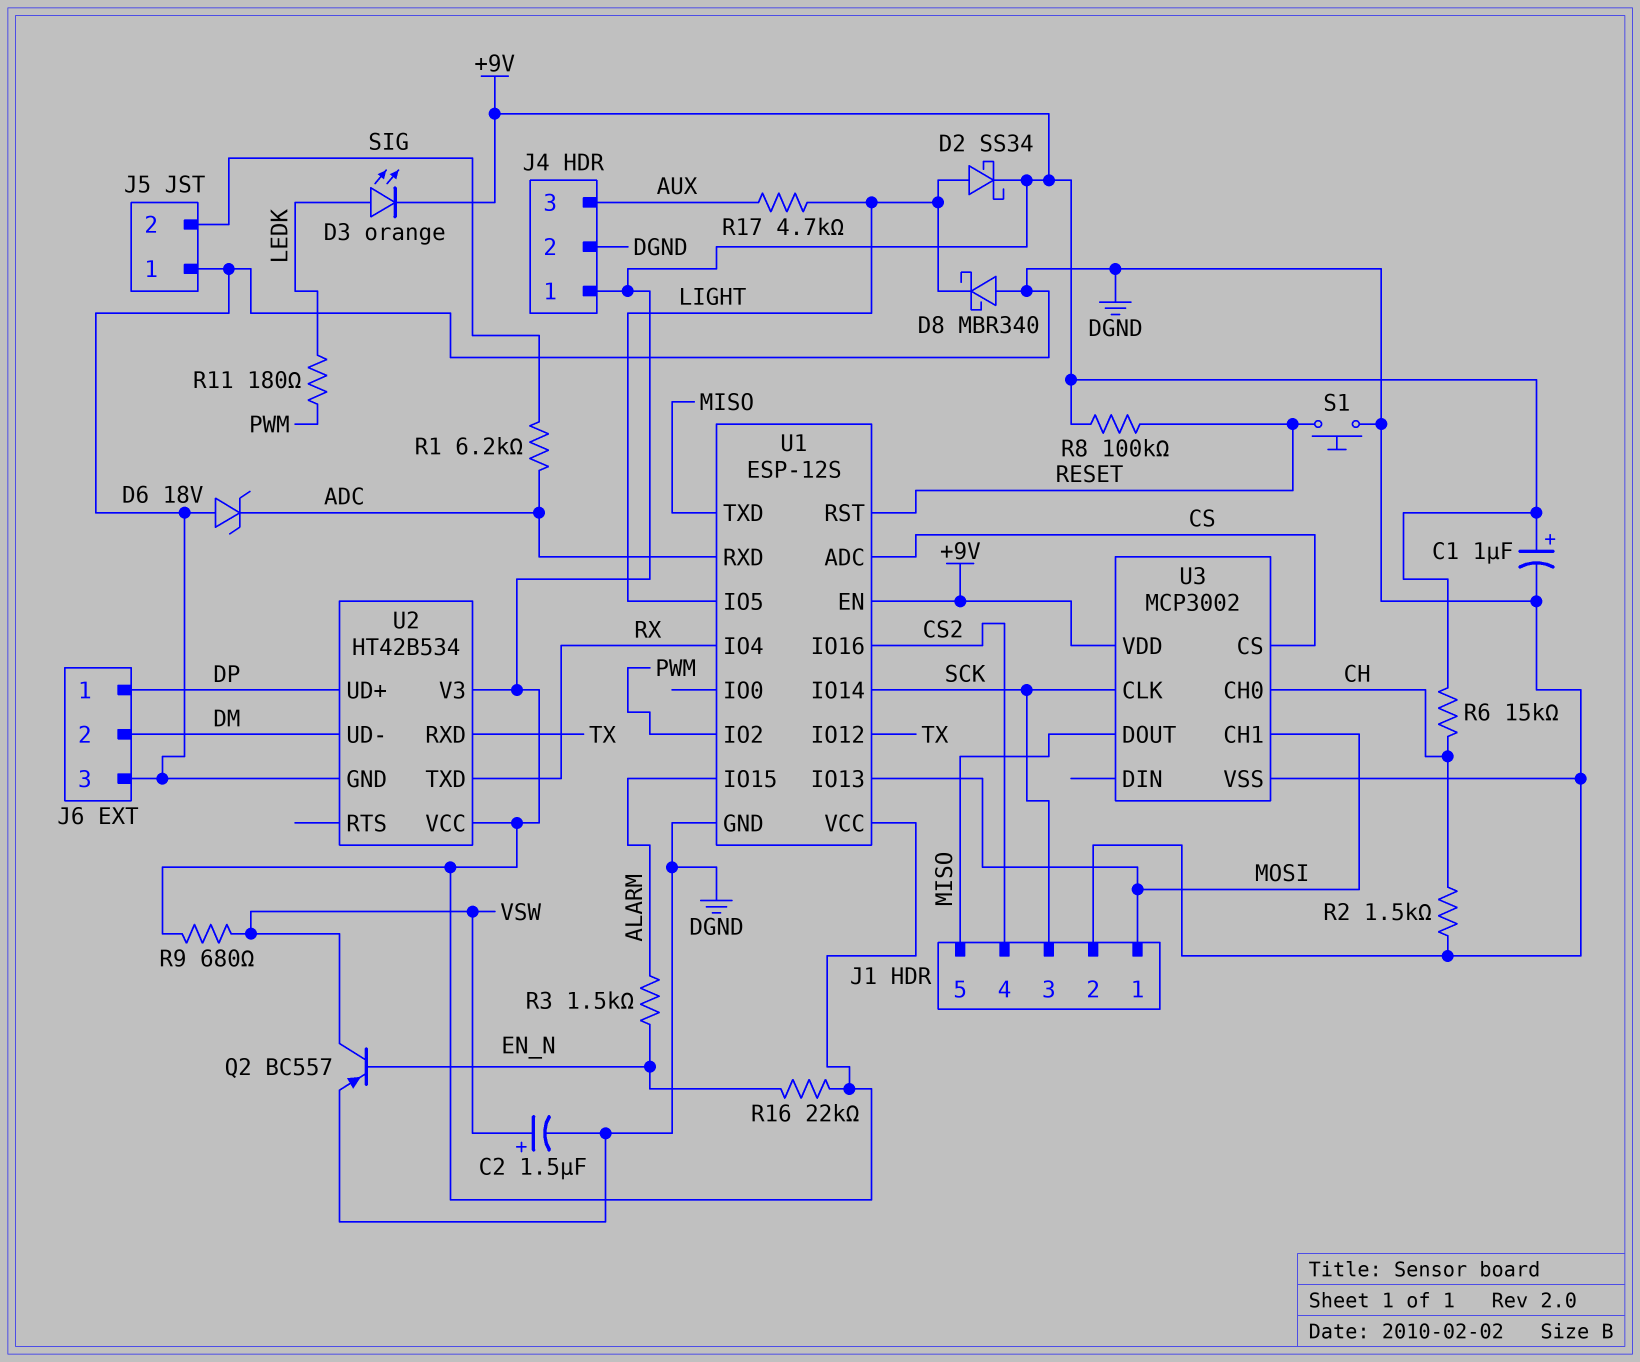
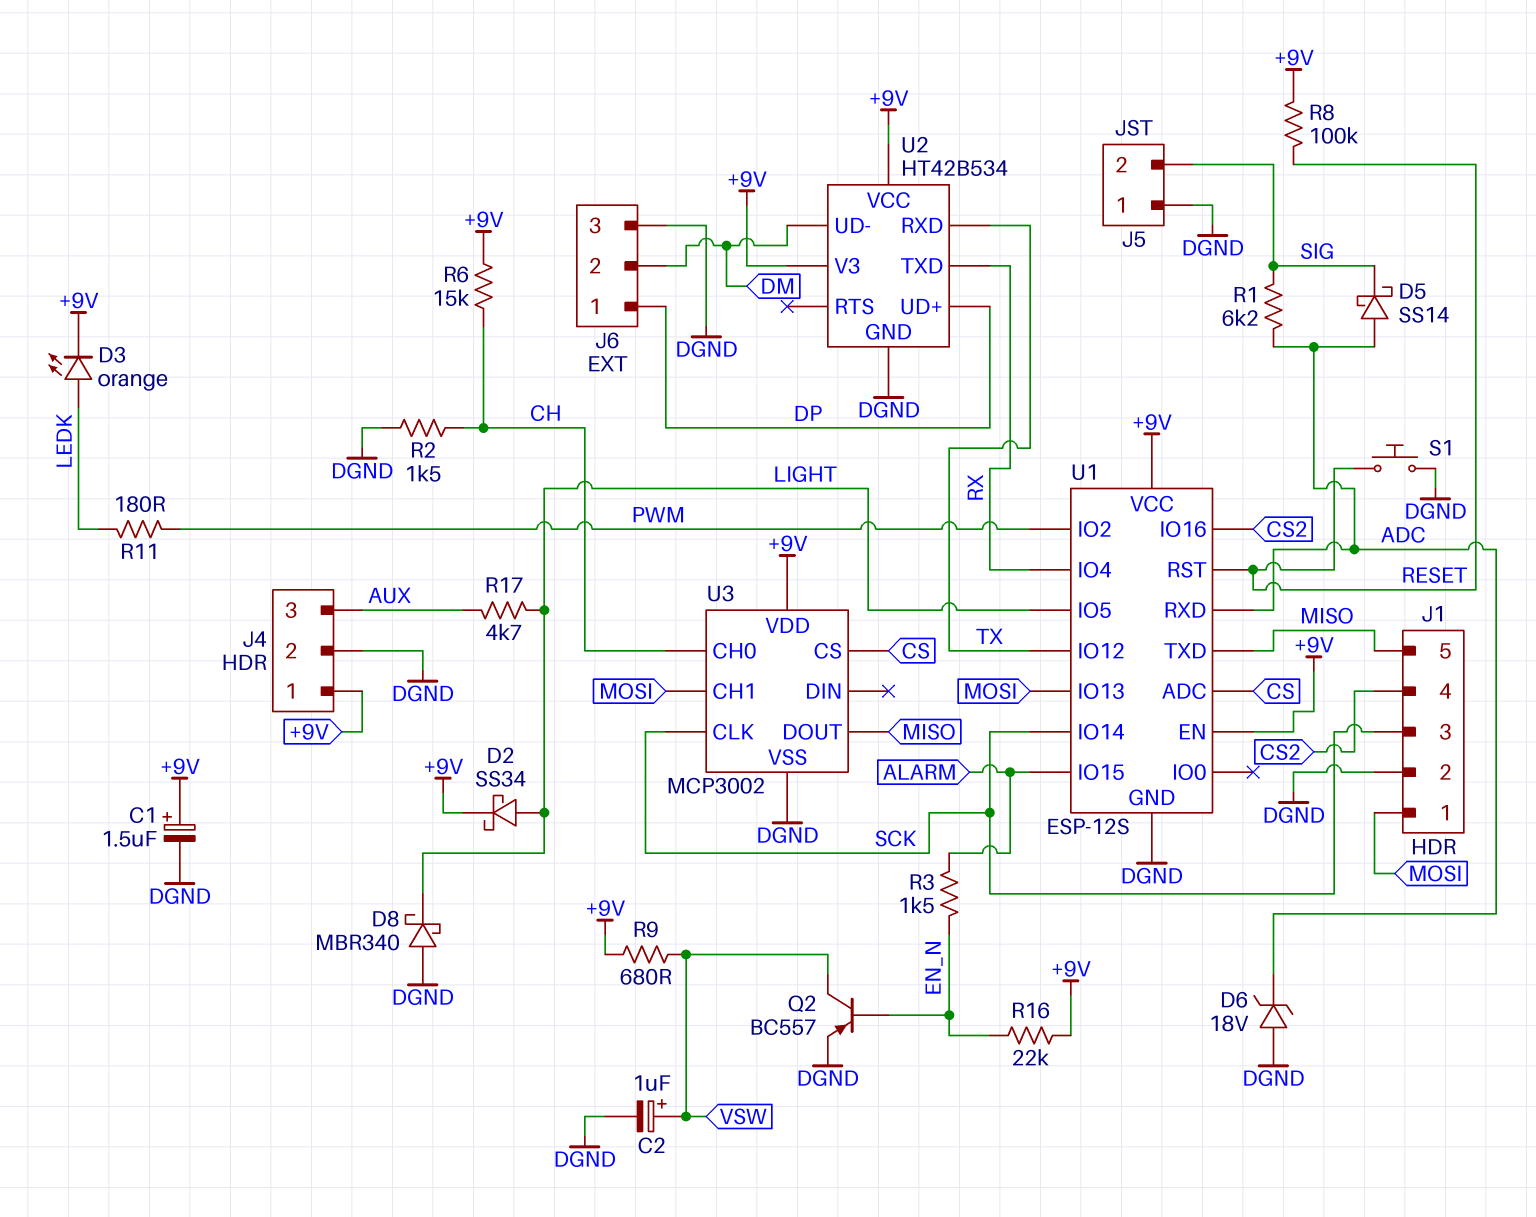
C1: 1uF (plus +9V, minus DGND) -> 1.5uF (plus +9V, minus DGND)
C2: 1.5uF (plus VSW, minus DGND) -> 1uF (plus VSW, minus DGND)
D5: none -> schottky SS14 (A ADC, K SIG)

